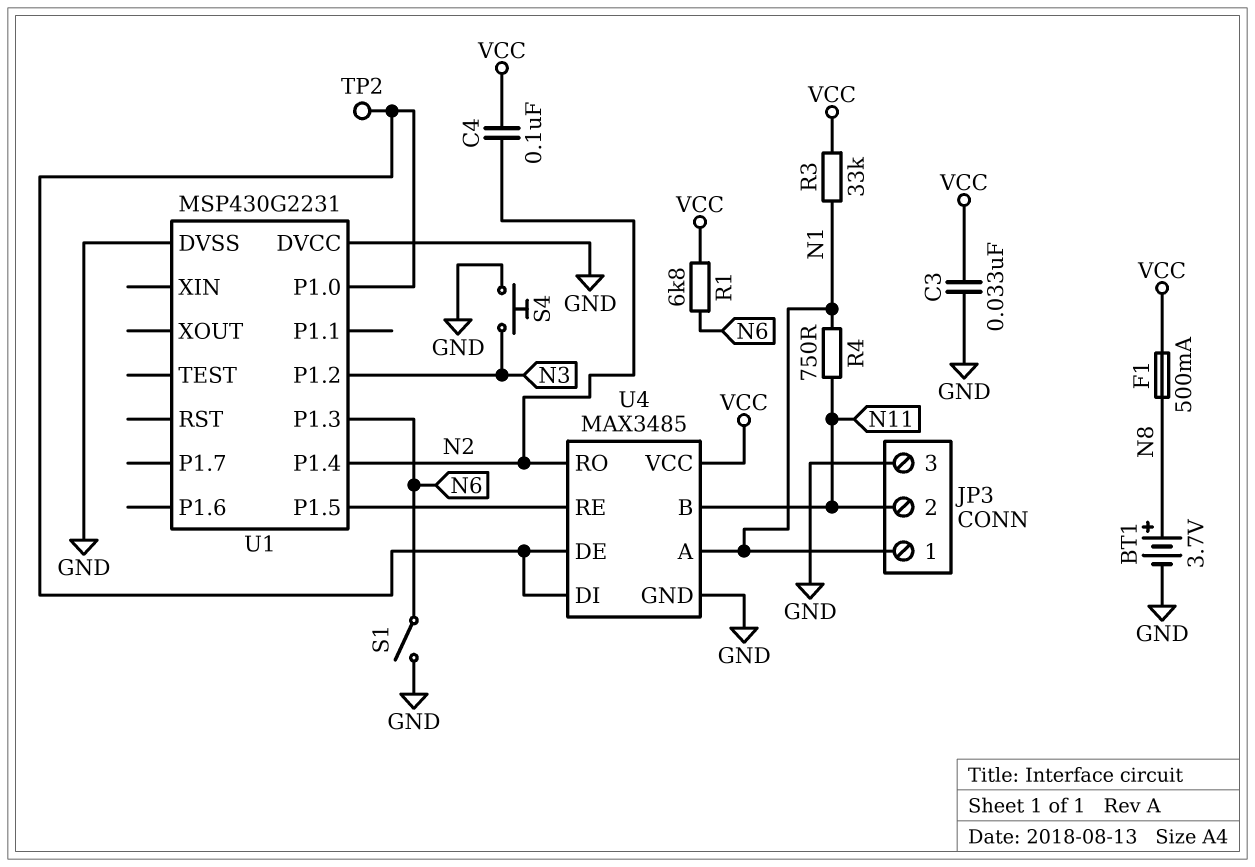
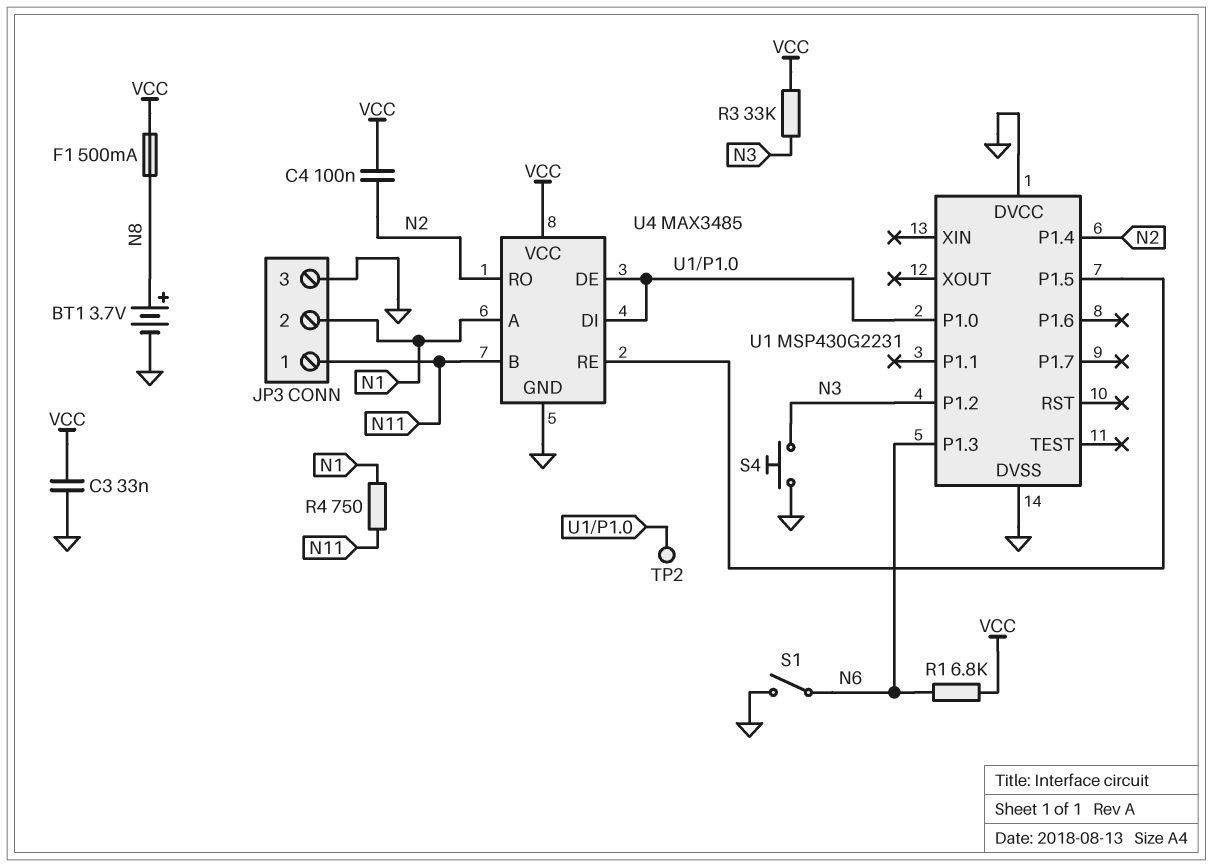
JP3 pin 1: N1 -> N11
JP3 pin 2: N11 -> N1
R3: 33k (N1, VCC) -> 33k (N3, VCC)

